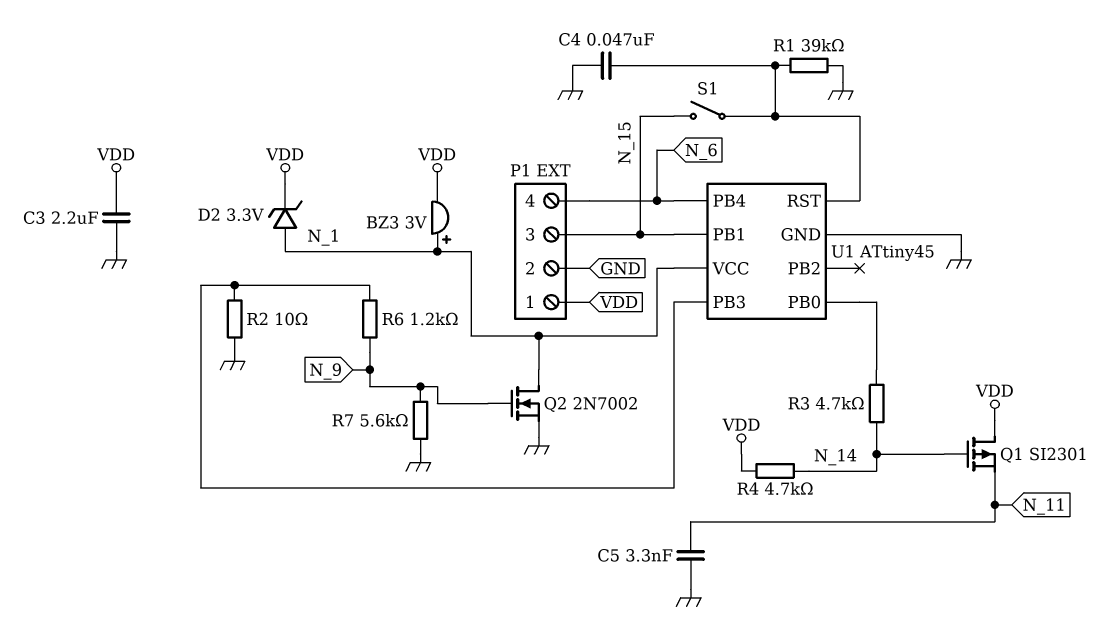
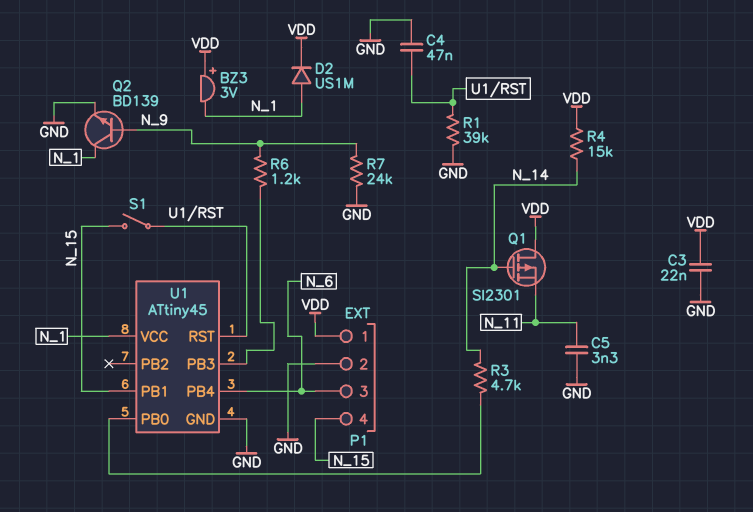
BZ3: buzzer 3V (plus N_1, minus VDD) -> buzzer 3V (plus VDD, minus N_1)
C3: 2.2uF (GND, VDD) -> 22nF (GND, VDD)
D2: zener 3.3V (A N_1, K VDD) -> diode US1M (A N_1, K VDD)
P1 pin 3: N_15 -> N_6
P1 pin 4: N_6 -> N_15
Q2: NMOS 2N7002 (G N_9, D N_1, S GND) -> NPN BD139 (B N_9, C N_1, E GND)
R2: 10 (GND, U1/PB3) -> none
R4: 4.7k (N_14, VDD) -> 15k (N_14, VDD)
R7: 5.6k (GND, N_9) -> 24k (GND, N_9)

